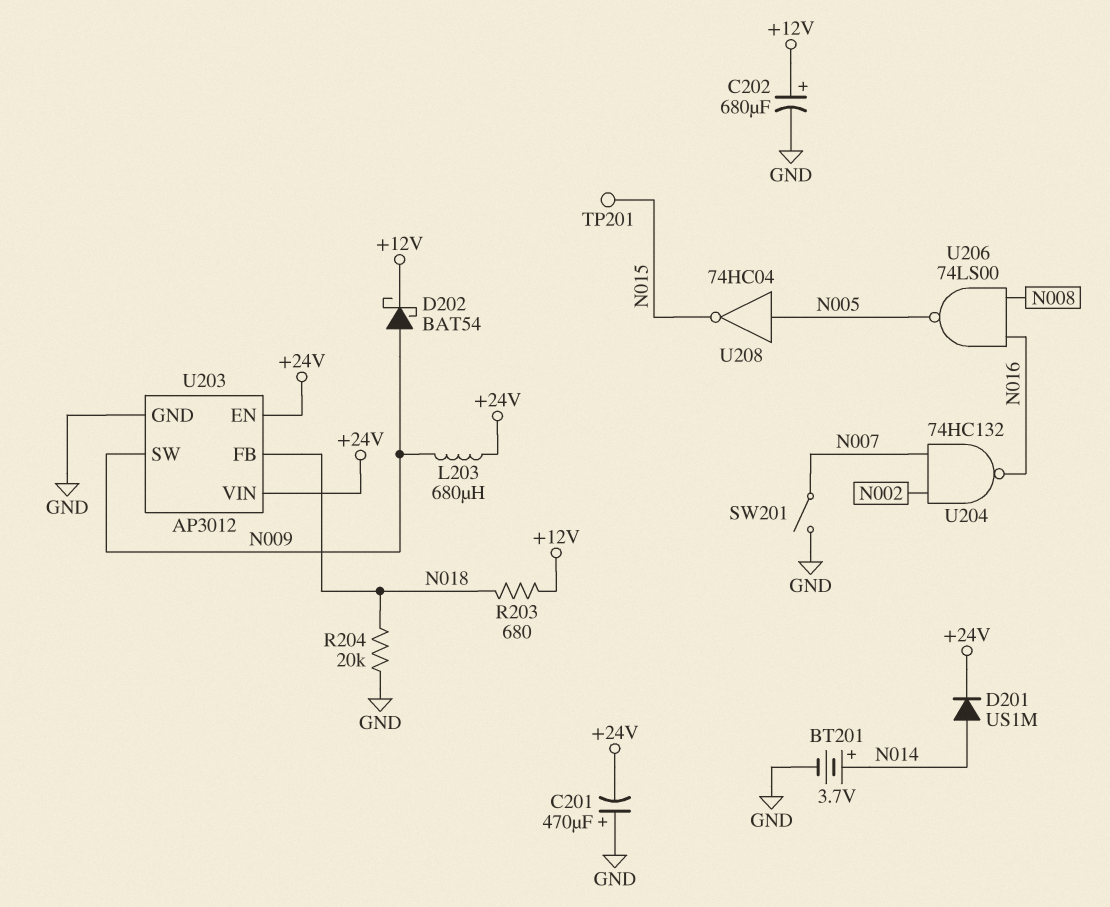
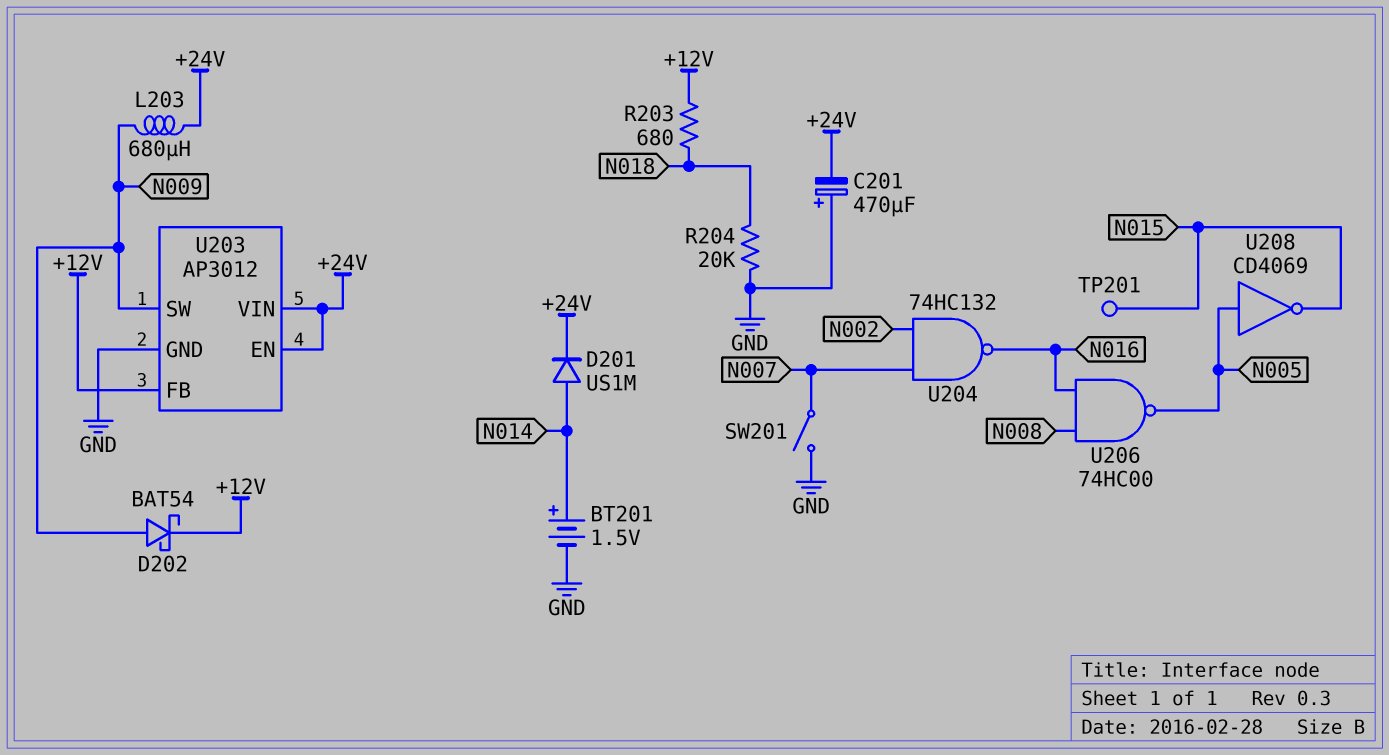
BT201: 3.7V (plus N014, minus GND) -> 1.5V (plus N014, minus GND)
C202: 680uF (plus +12V, minus GND) -> none
U203 pin FB: N018 -> +12V
U206: NAND 74LS00 (in N008, in N016, out N005) -> NAND 74HC00 (in N008, in N016, out N005)
U208: NOT 74HC04 (in N005, out N015) -> NOT CD4069 (in N005, out N015)

